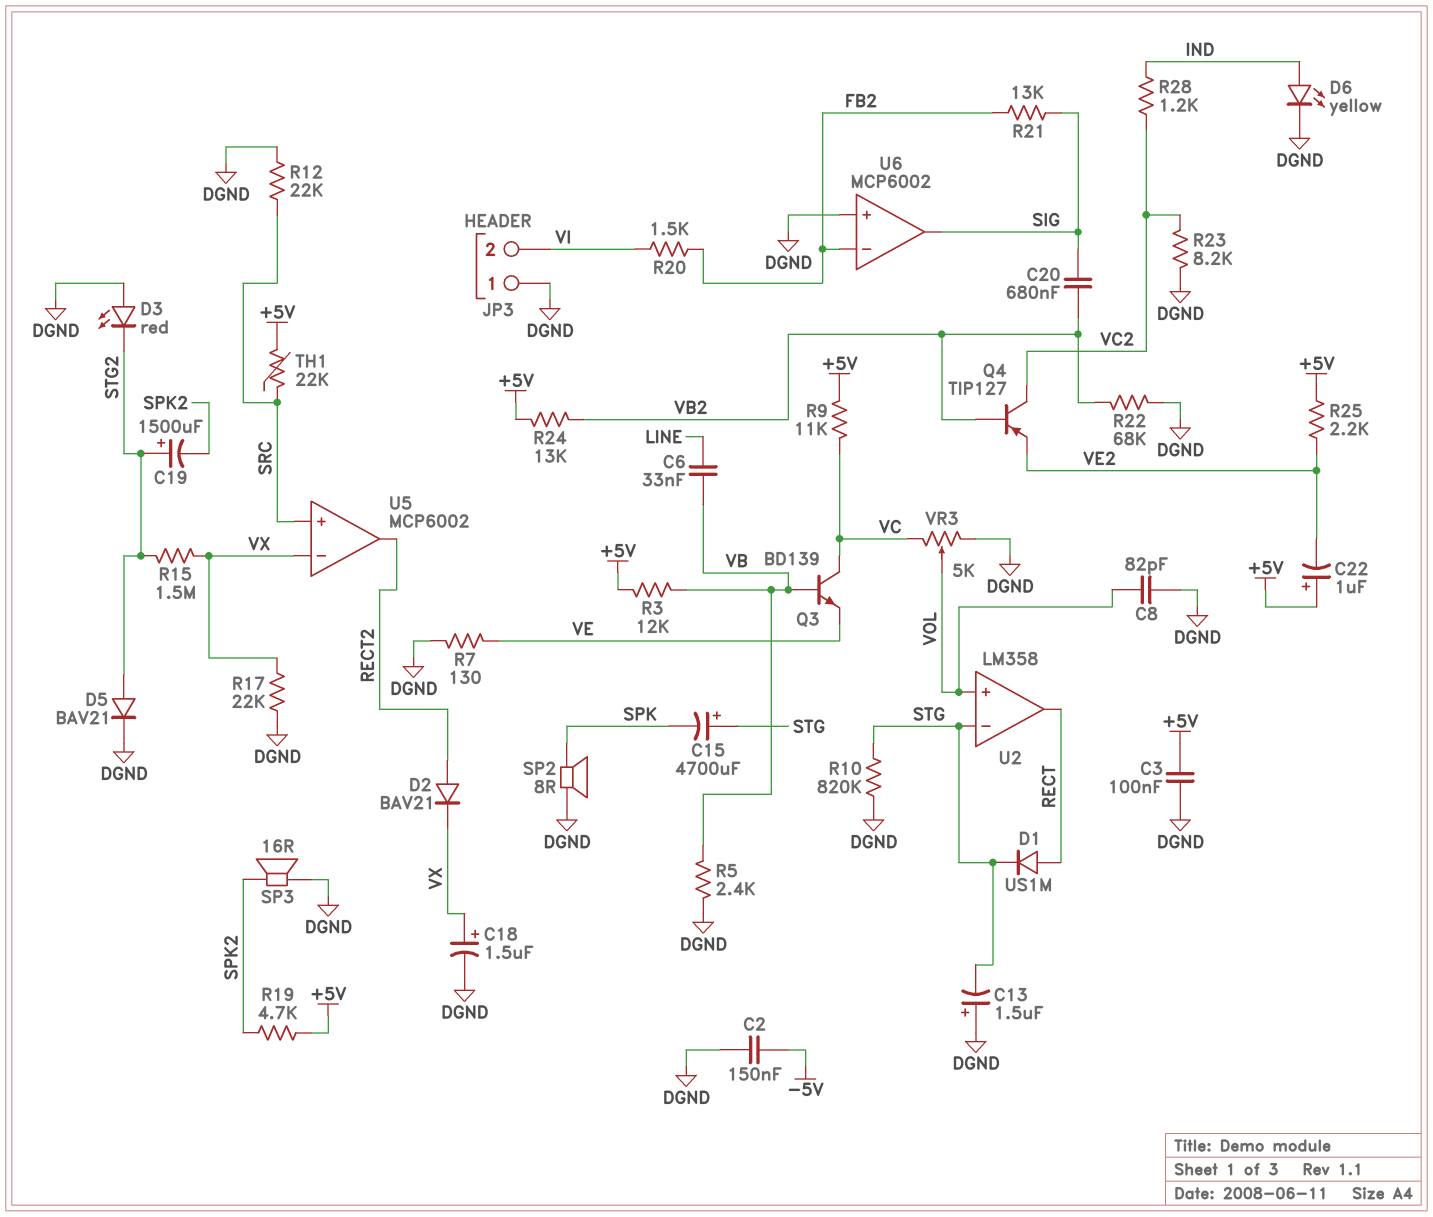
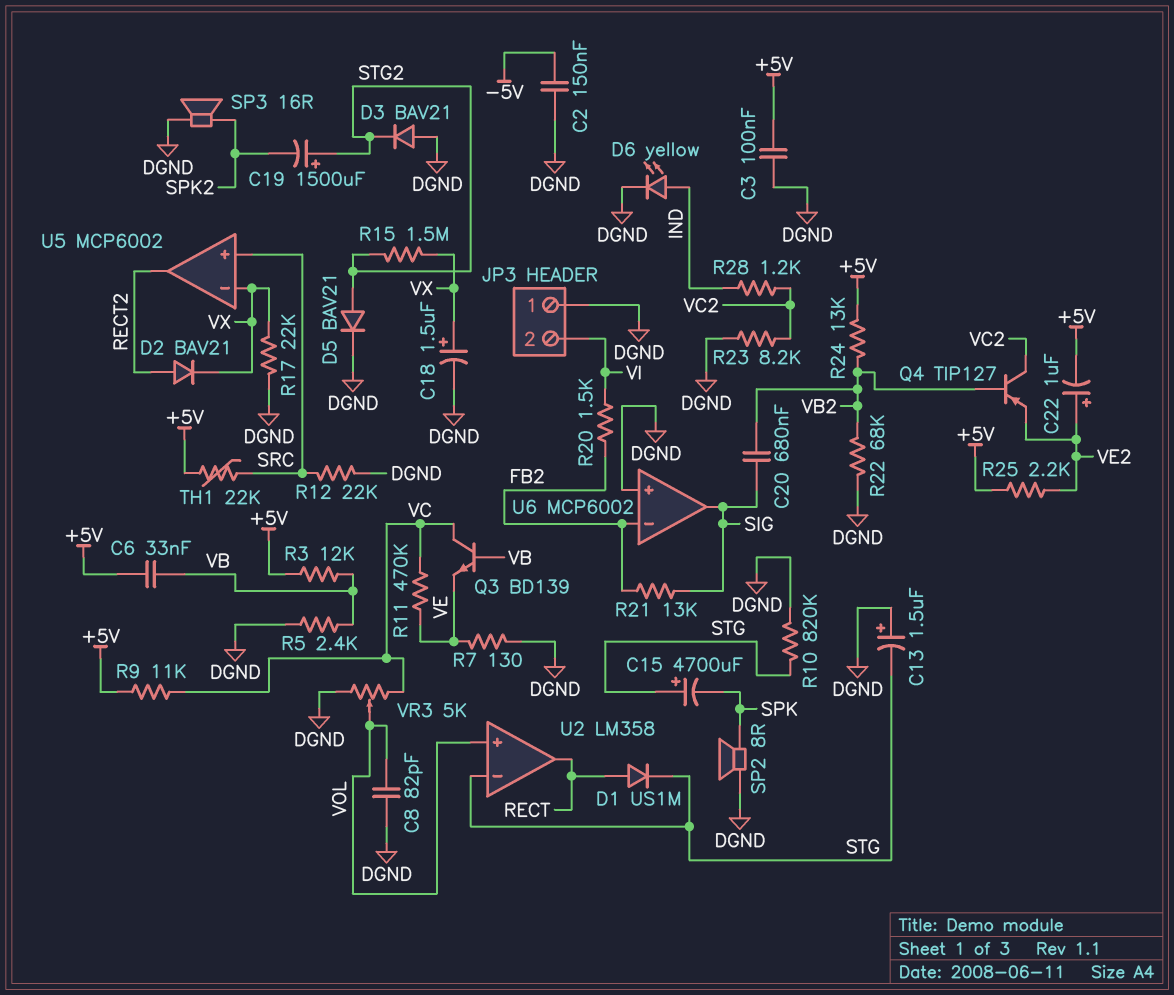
C6: 33nF (LINE, VB) -> 33nF (+5V, VB)
C22: 1uF (plus +5V, minus VE2) -> 1uF (plus VE2, minus +5V)
D3: LED red (A DGND, K STG2) -> diode BAV21 (A DGND, K STG2)
R11: none -> 470k (VC, VE)
R19: 4.7k (+5V, SPK2) -> none

